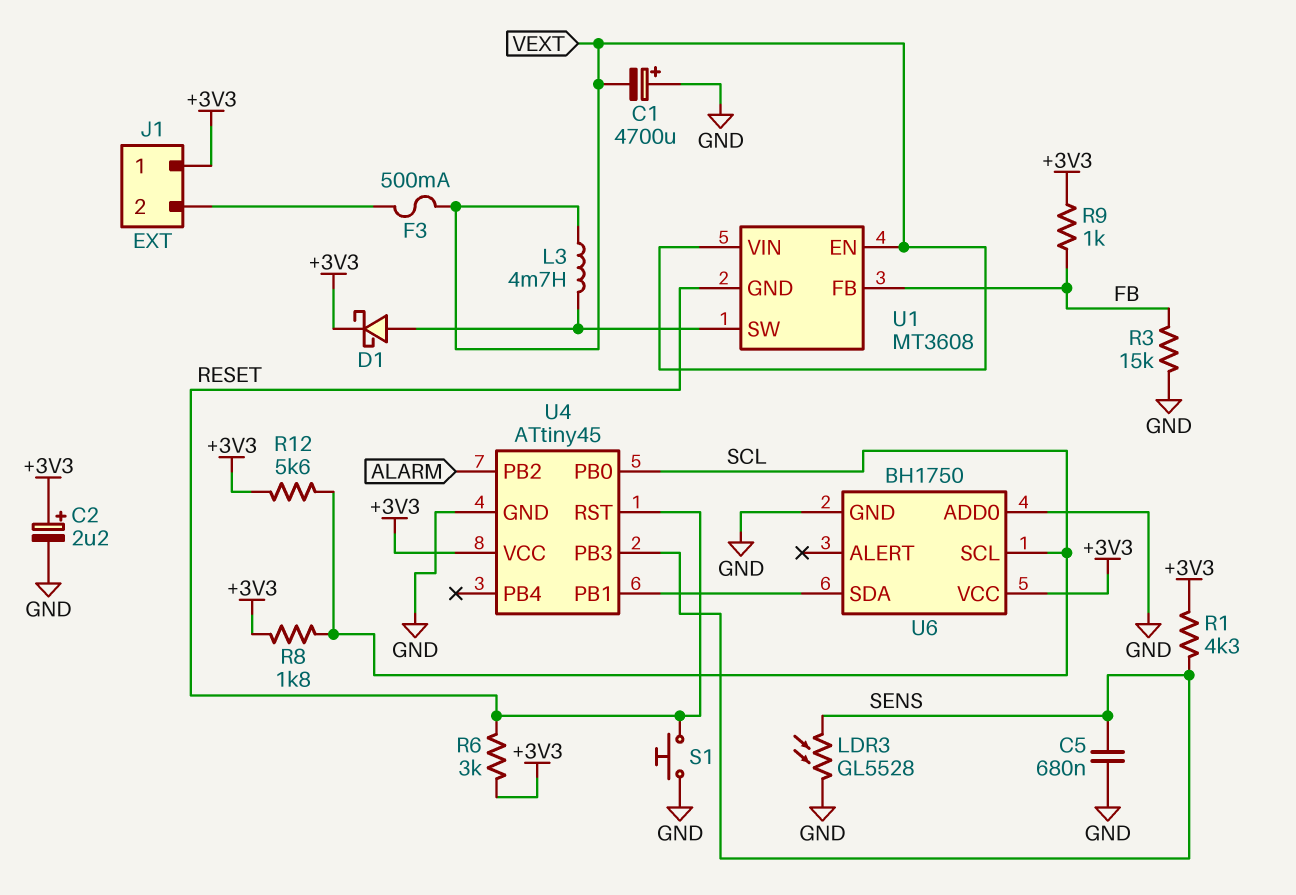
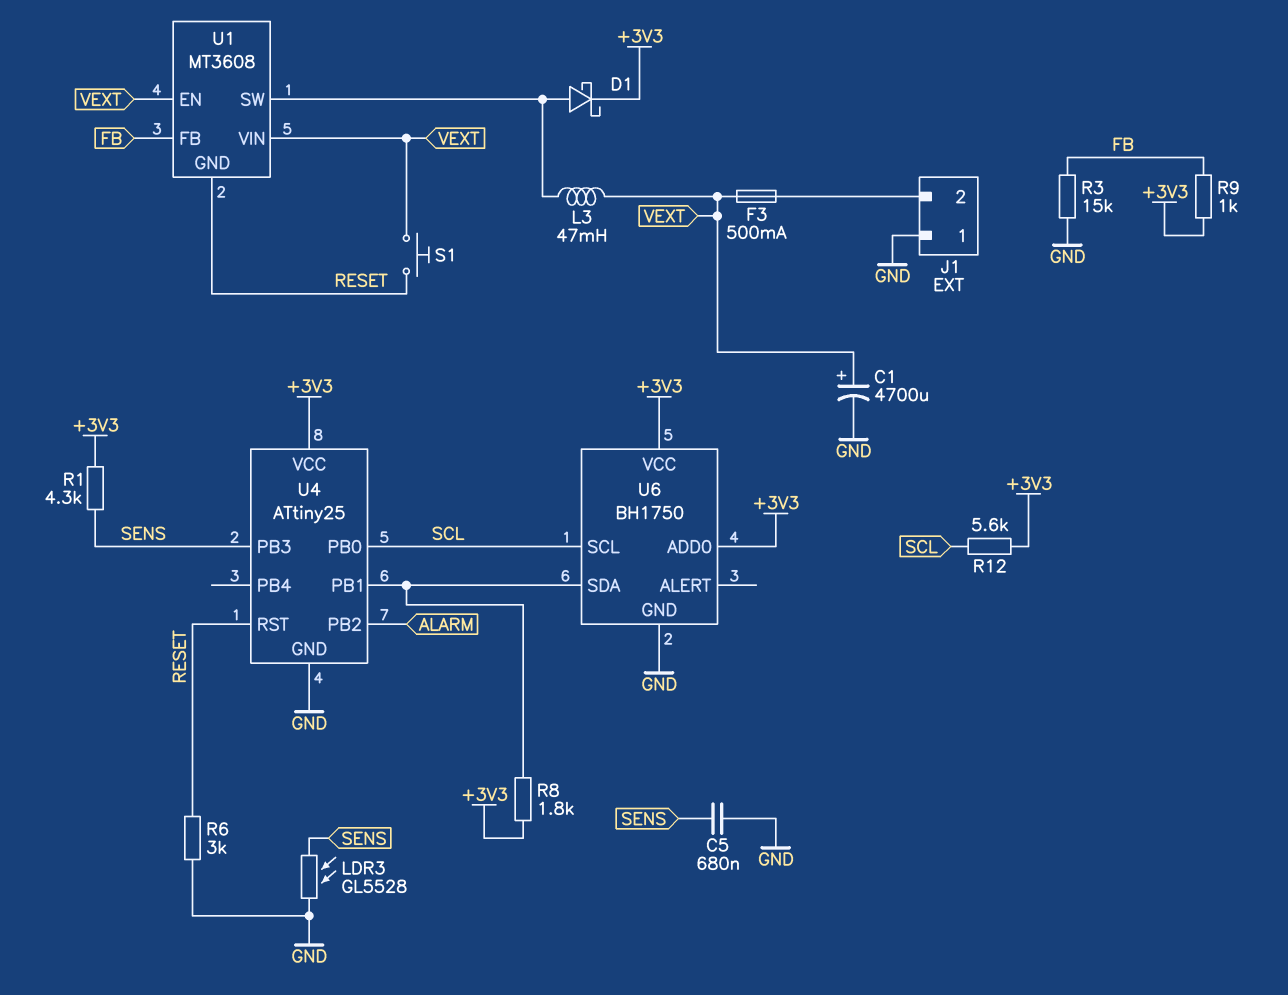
C1: 4700uF (plus GND, minus VEXT) -> 4700uF (plus VEXT, minus GND)
C2: 2.2uF (plus +3V3, minus GND) -> none
J1 pin 1: +3V3 -> GND
L3: 4.7mH (U1/SW, VEXT) -> 47mH (U1/SW, VEXT)
R6: 3k (+3V3, RESET) -> 3k (GND, RESET)
R8: 1.8k (+3V3, SCL) -> 1.8k (+3V3, U4/PB1)
S1: button (GND, RESET) -> button (RESET, VEXT)
U4: ATtiny45 -> ATtiny25
U6 pin ADD0: GND -> +3V3

